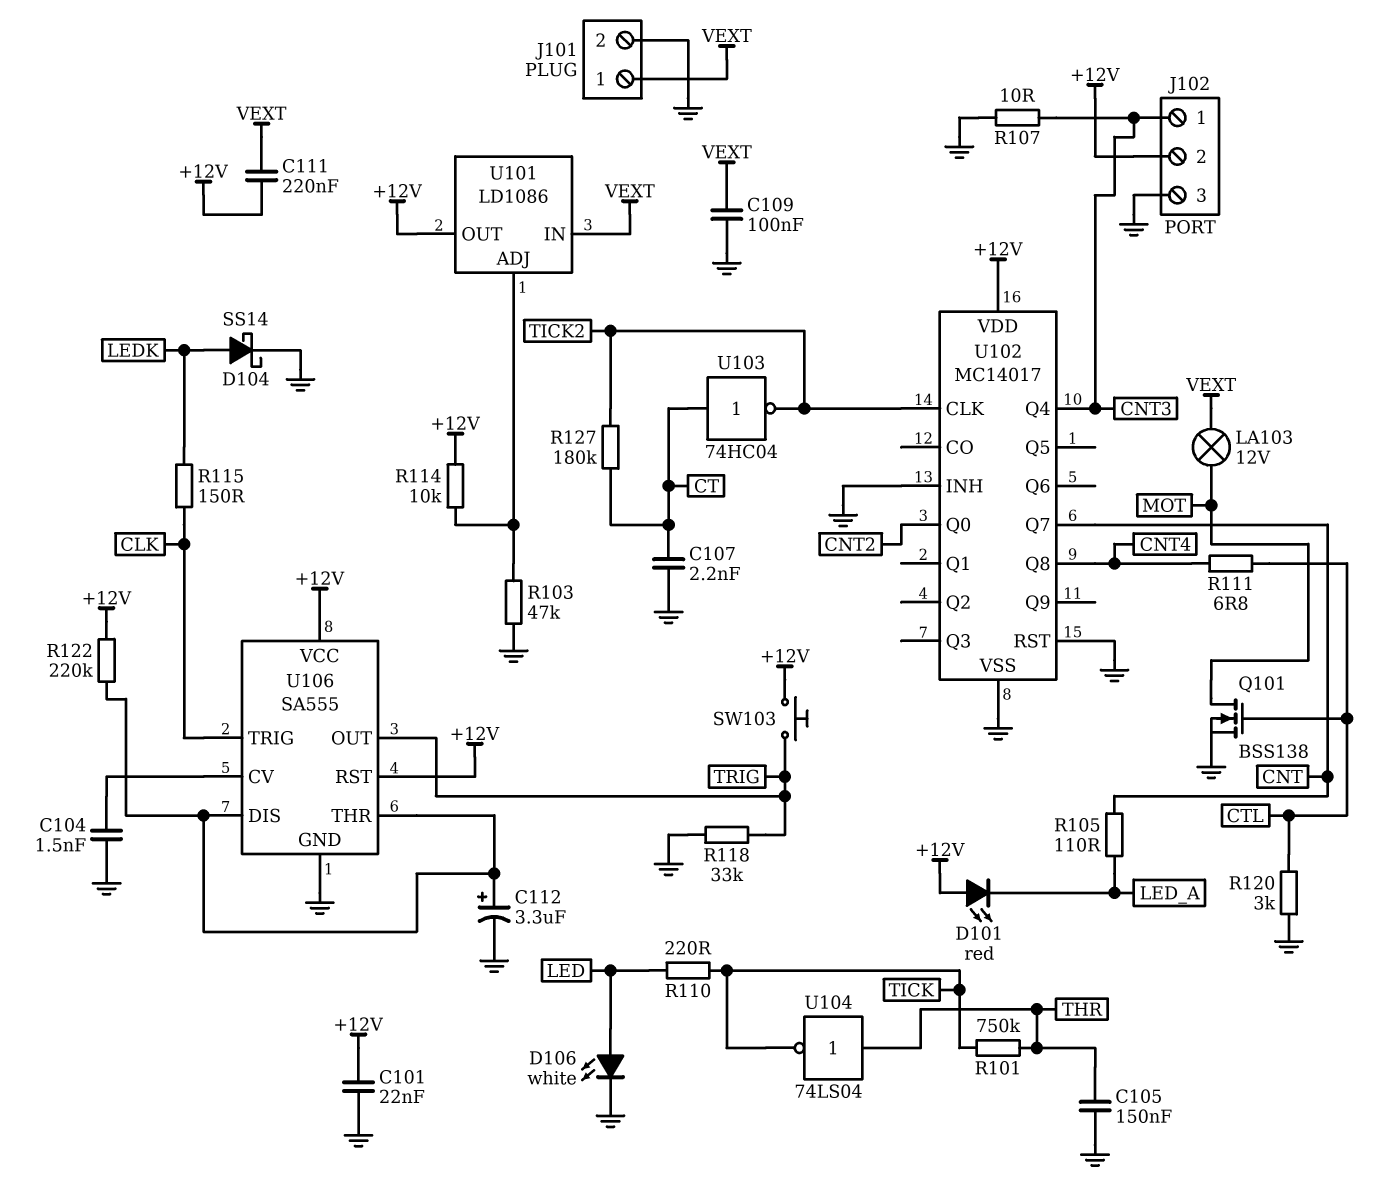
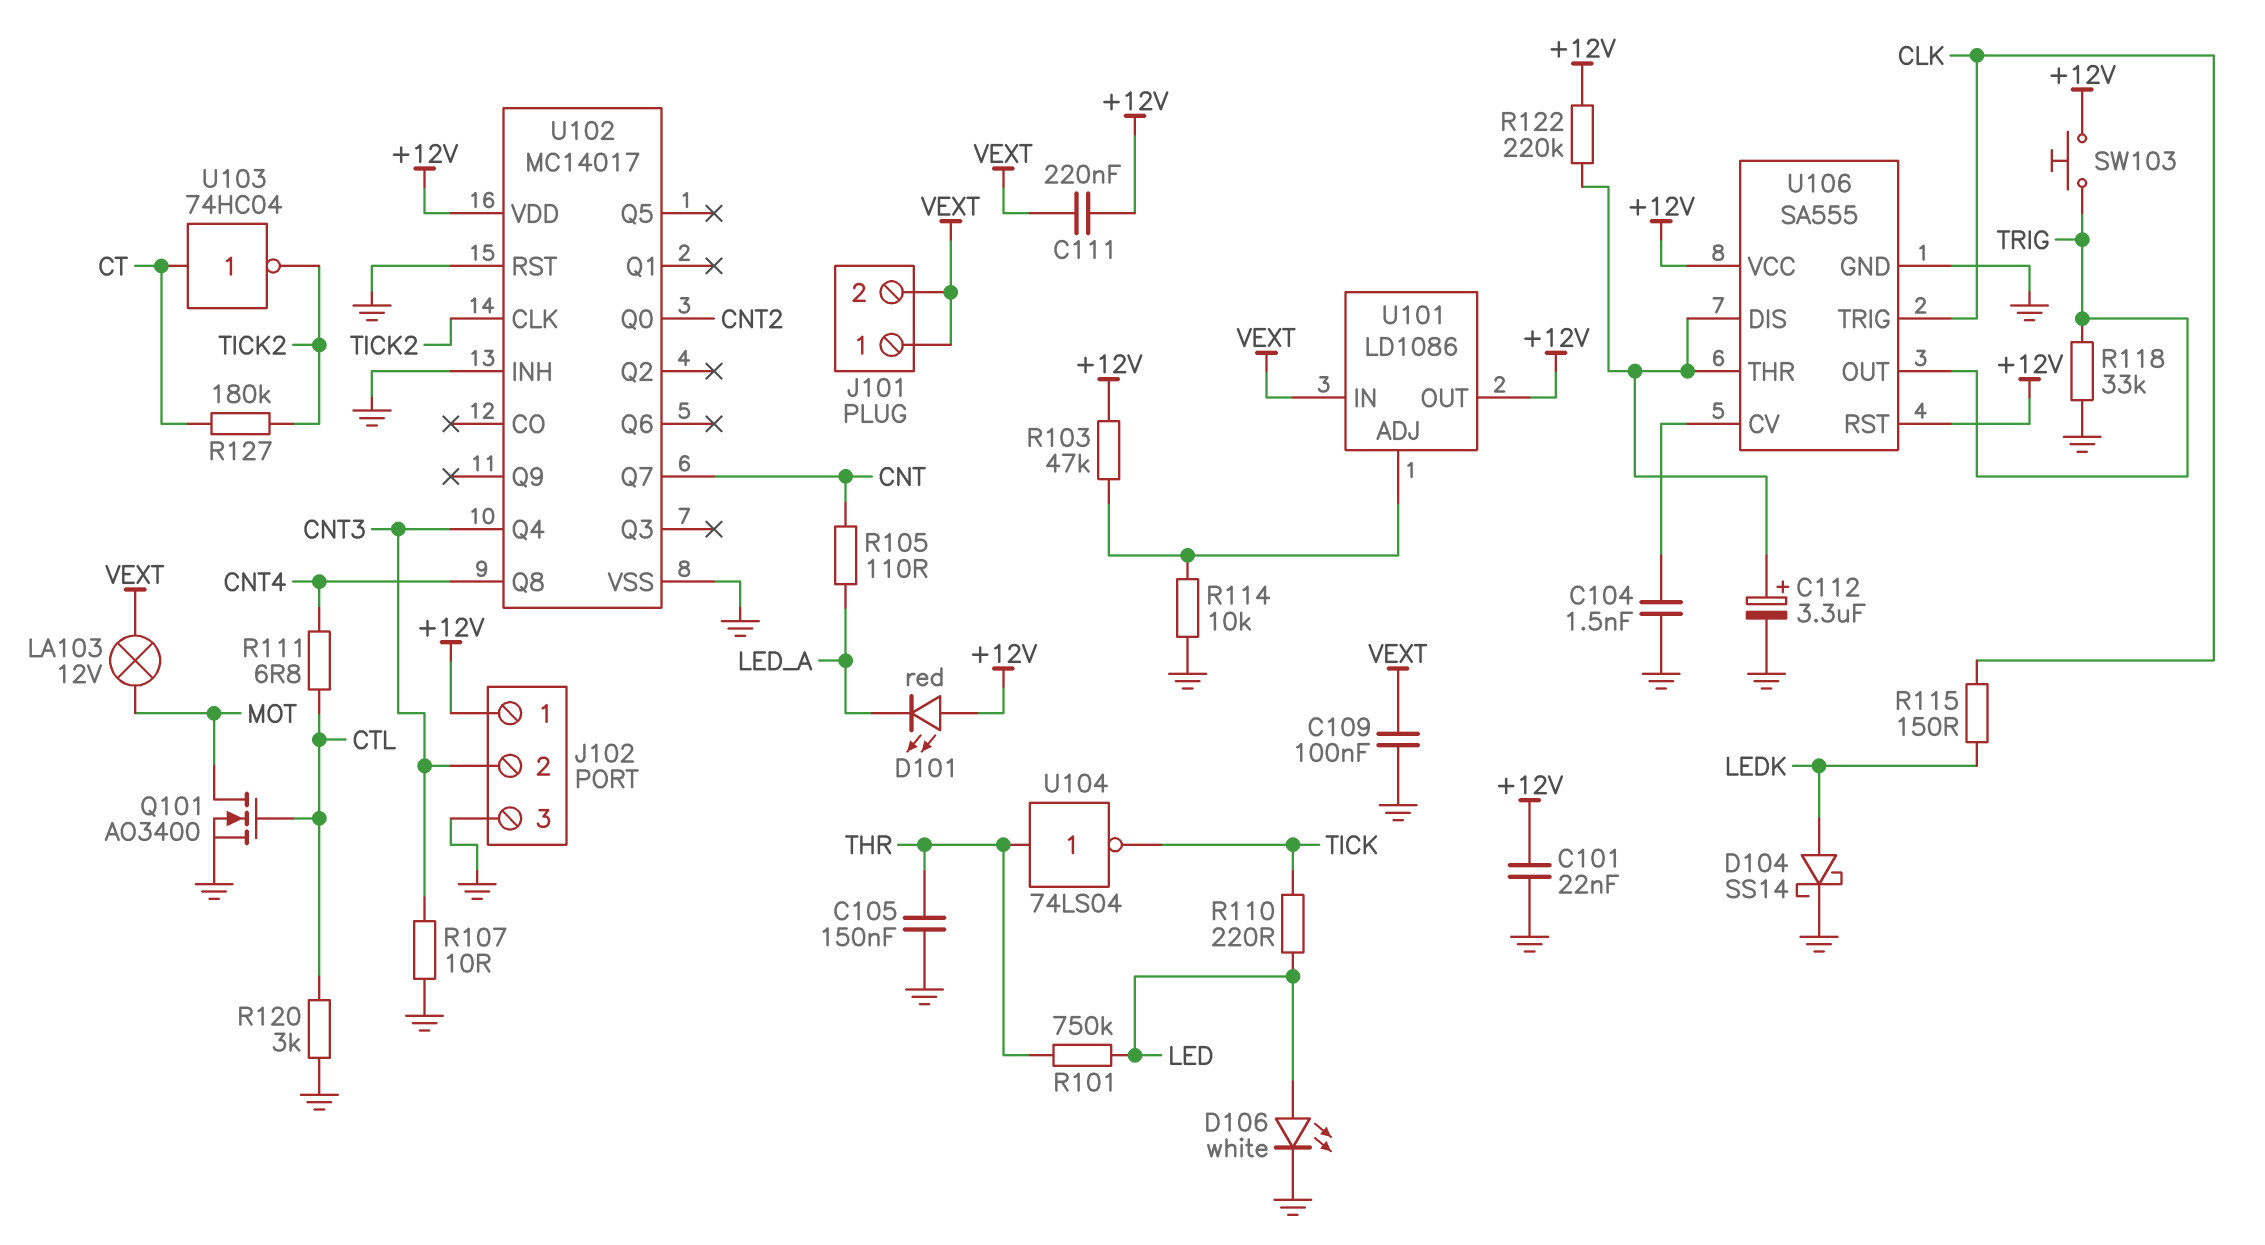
C107: 2.2nF (CT, GND) -> none
J101 pin 2: GND -> VEXT
J102 pin 1: CNT3 -> +12V
J102 pin 2: +12V -> CNT3
Q101: NMOS BSS138 (G CTL, D MOT, S GND) -> NMOS AO3400 (G CTL, D MOT, S GND)
R101: 750k (THR, TICK) -> 750k (LED, THR)
R103: 47k (GND, U101/ADJ) -> 47k (+12V, U101/ADJ)
R114: 10k (+12V, U101/ADJ) -> 10k (GND, U101/ADJ)

